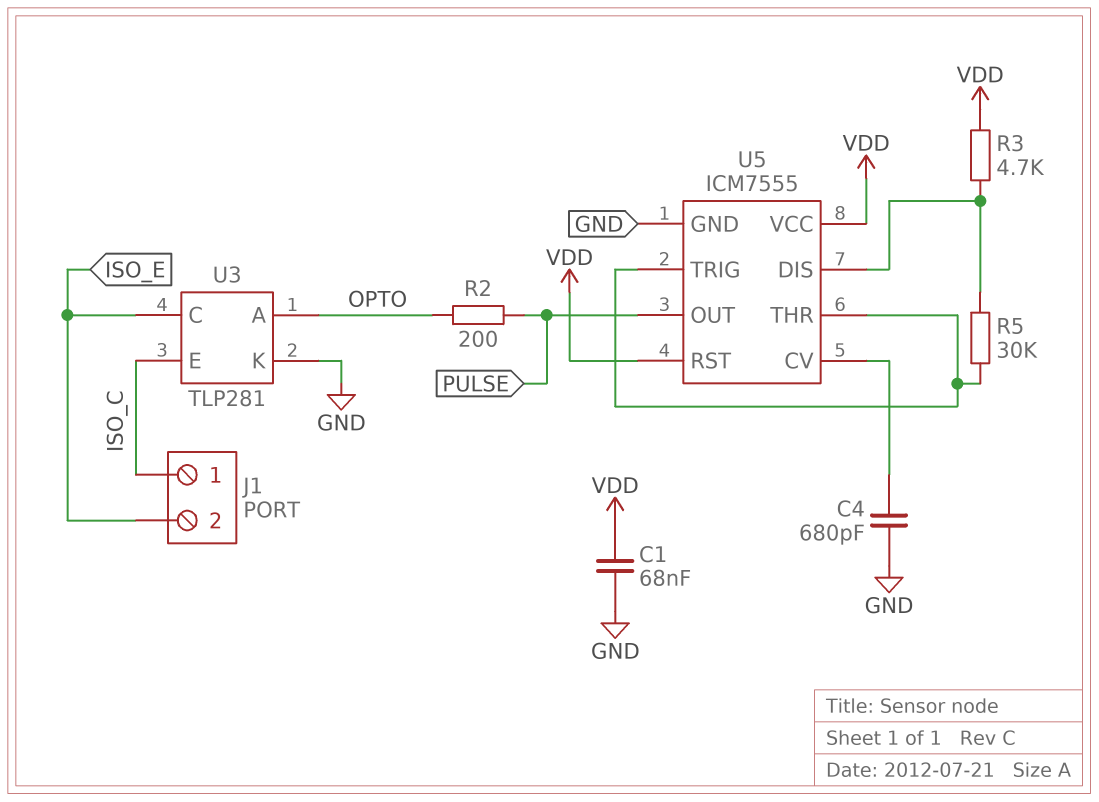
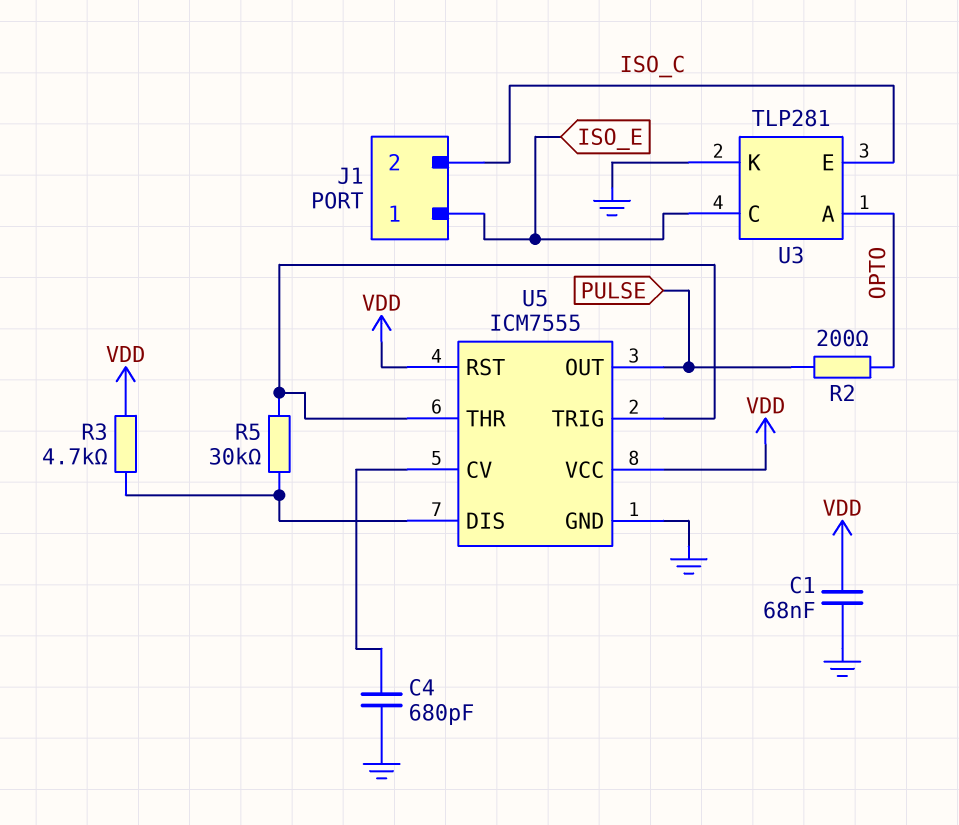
J1 pin 1: ISO_C -> ISO_E
J1 pin 2: ISO_E -> ISO_C

